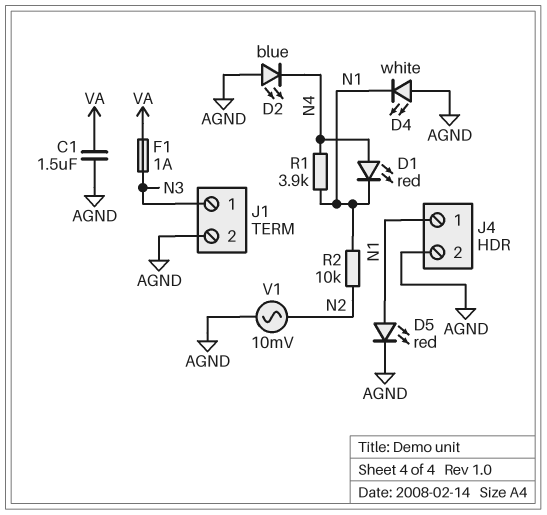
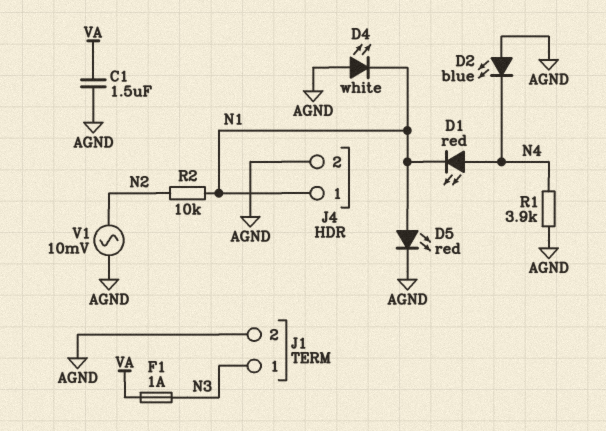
R1: 3.9k (N1, N4) -> 3.9k (AGND, N4)

